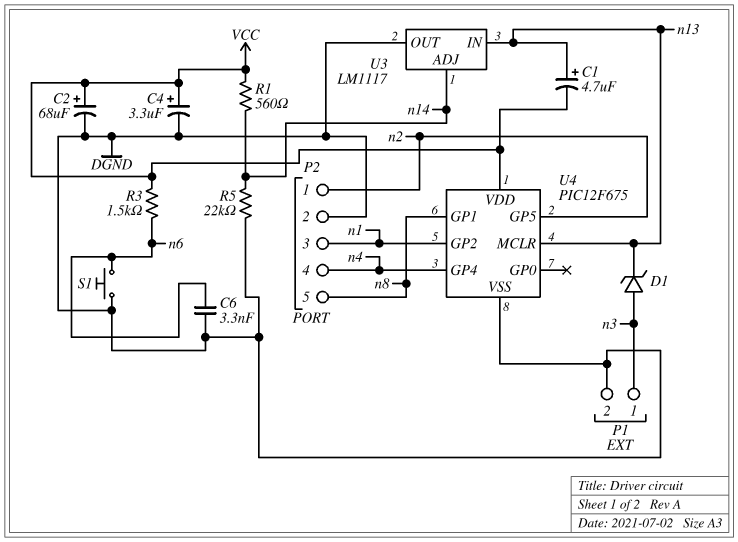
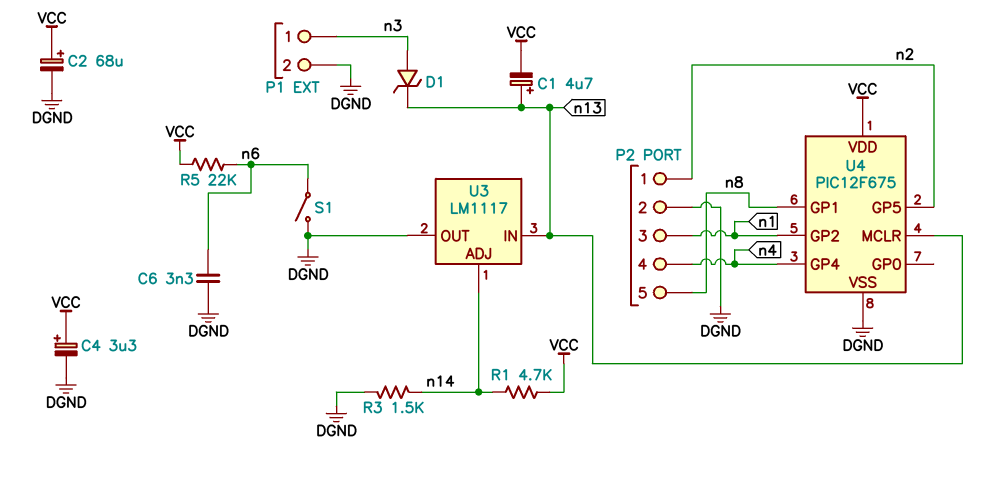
R1: 560 (VCC, n14) -> 4.7k (VCC, n14)
R3: 1.5k (VCC, n6) -> 1.5k (DGND, n14)
R5: 22k (DGND, n14) -> 22k (VCC, n6)
S1: button (DGND, n6) -> switch (DGND, n6)

